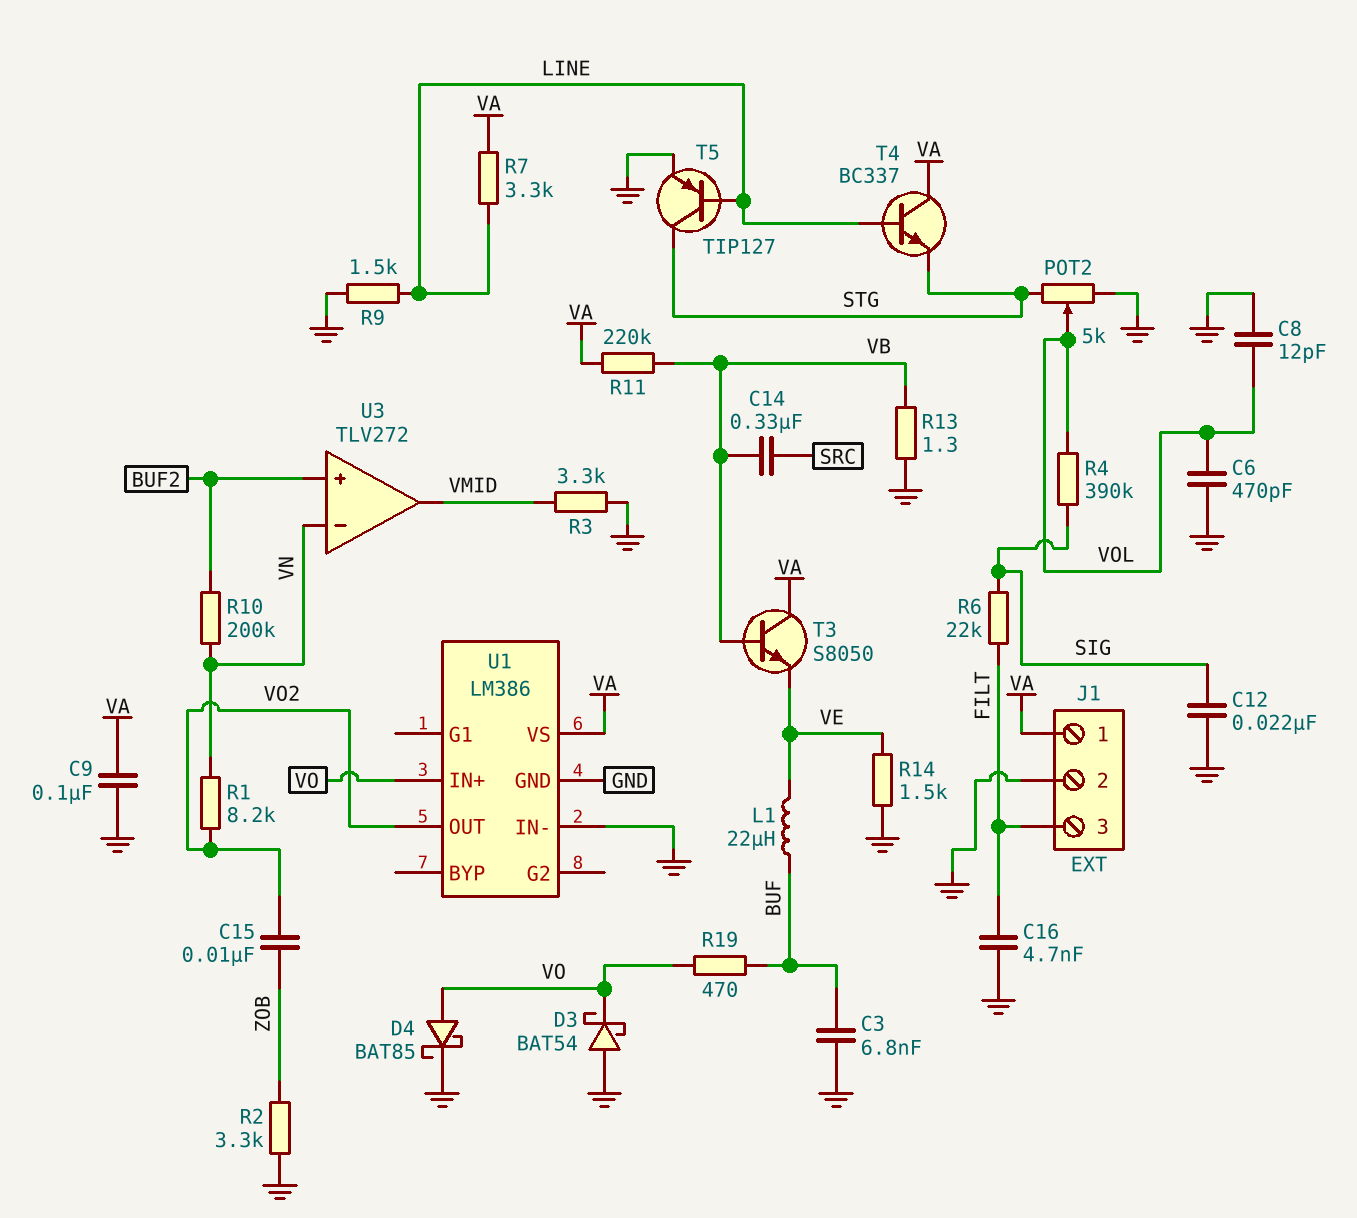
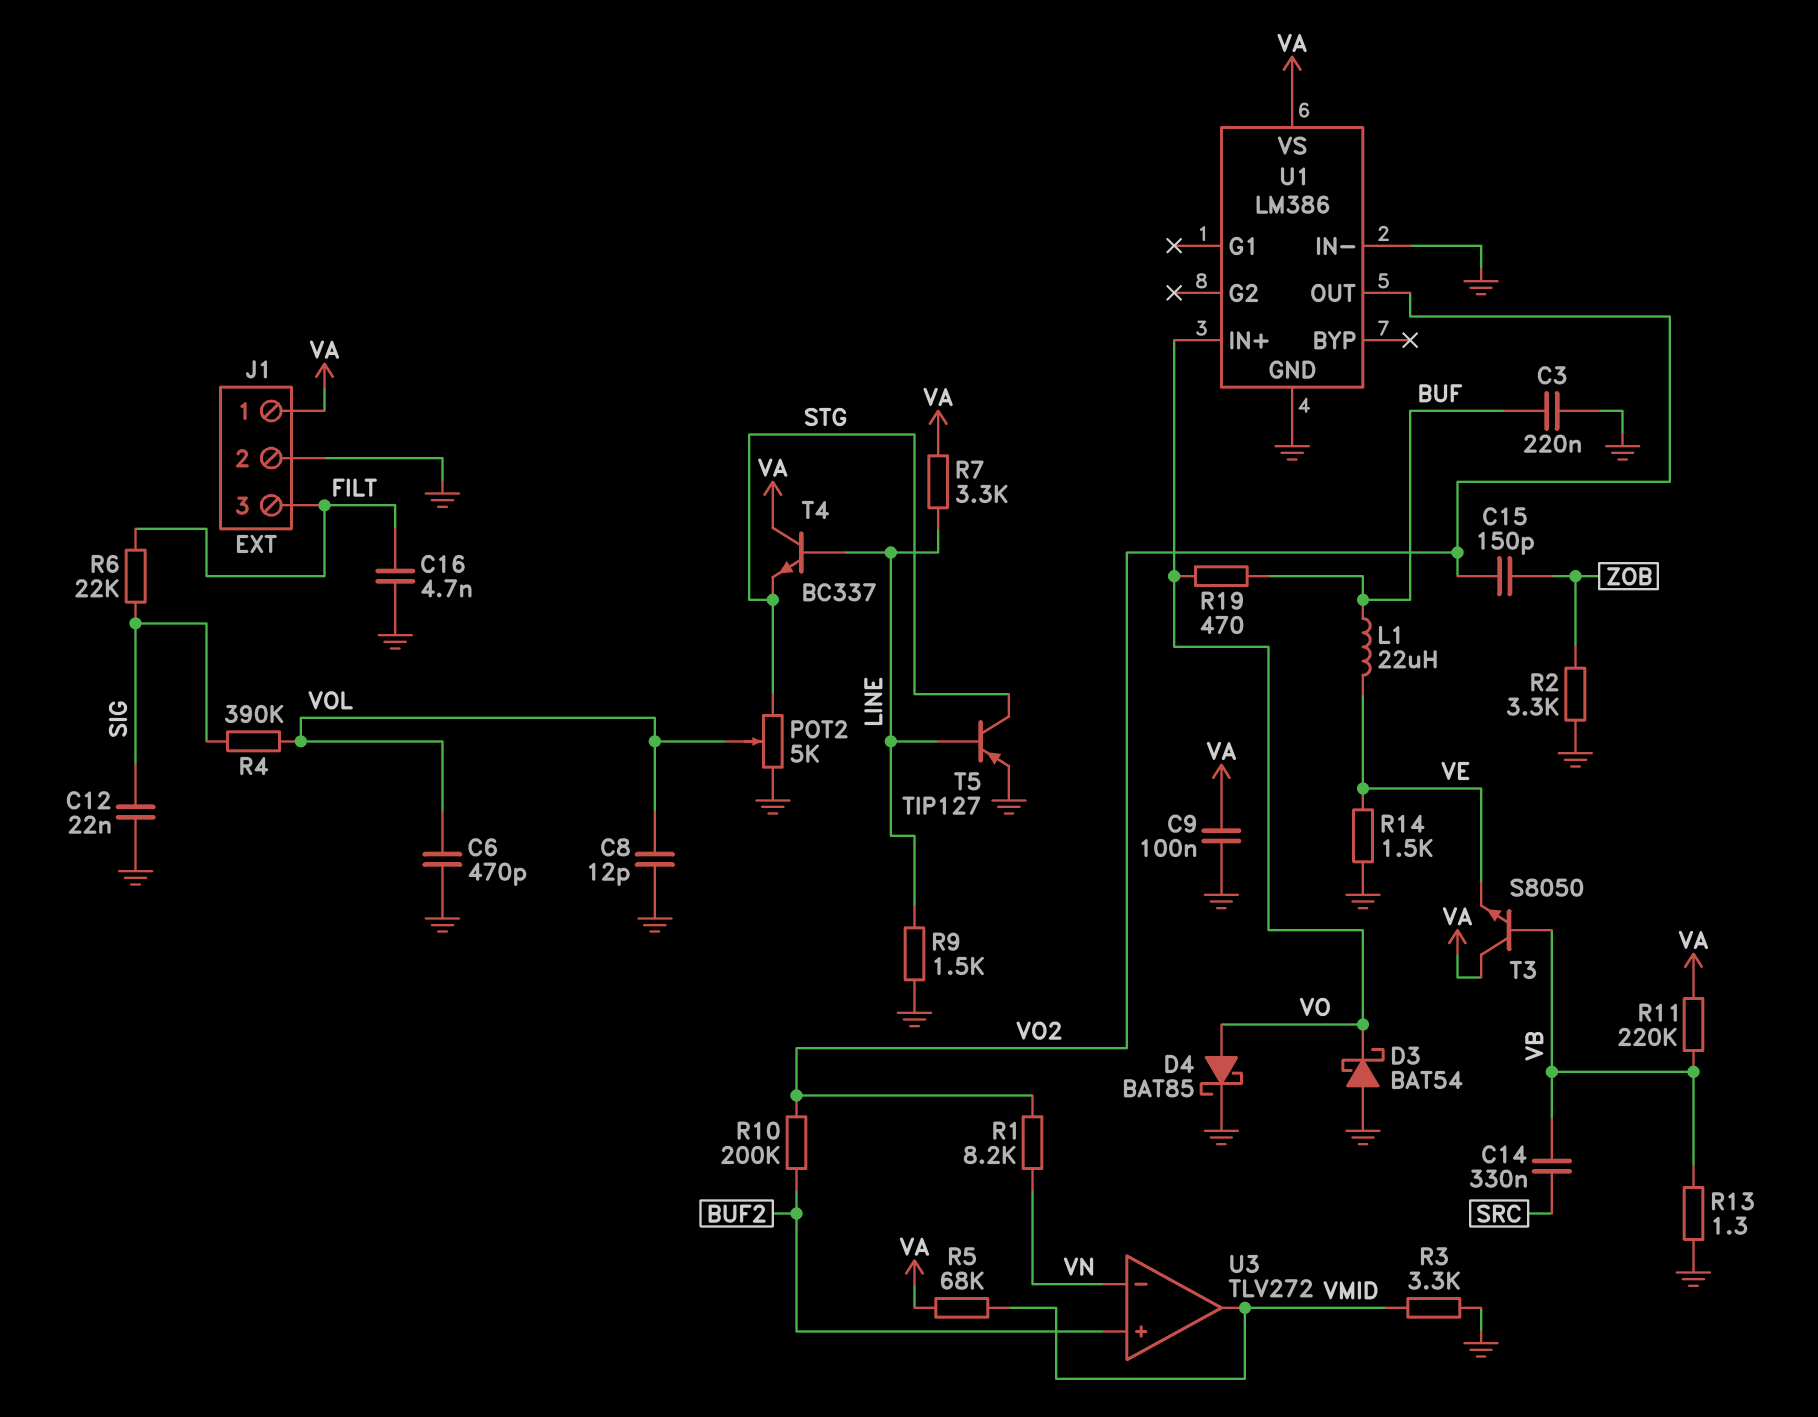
C3: 6.8nF (BUF, GND) -> 220nF (BUF, GND)
C15: 10nF (VO2, ZOB) -> 150pF (VO2, ZOB)
R5: none -> 68k (VA, VMID)
R10: 200k (BUF2, VN) -> 200k (BUF2, VO2)

